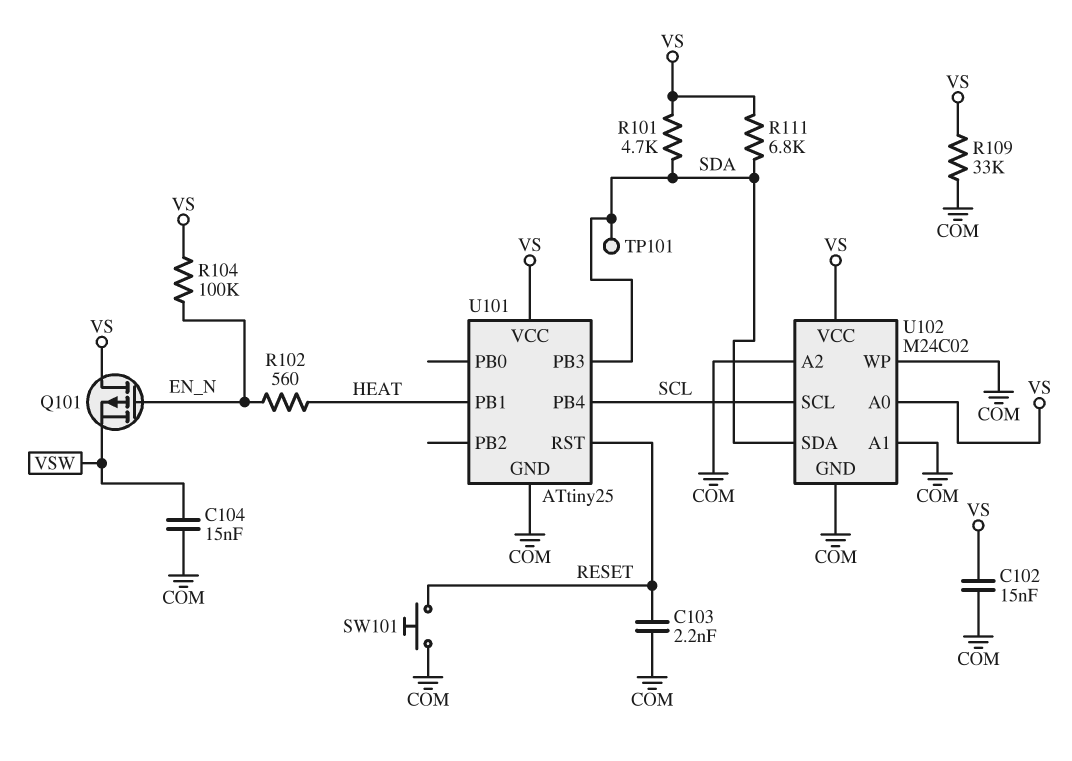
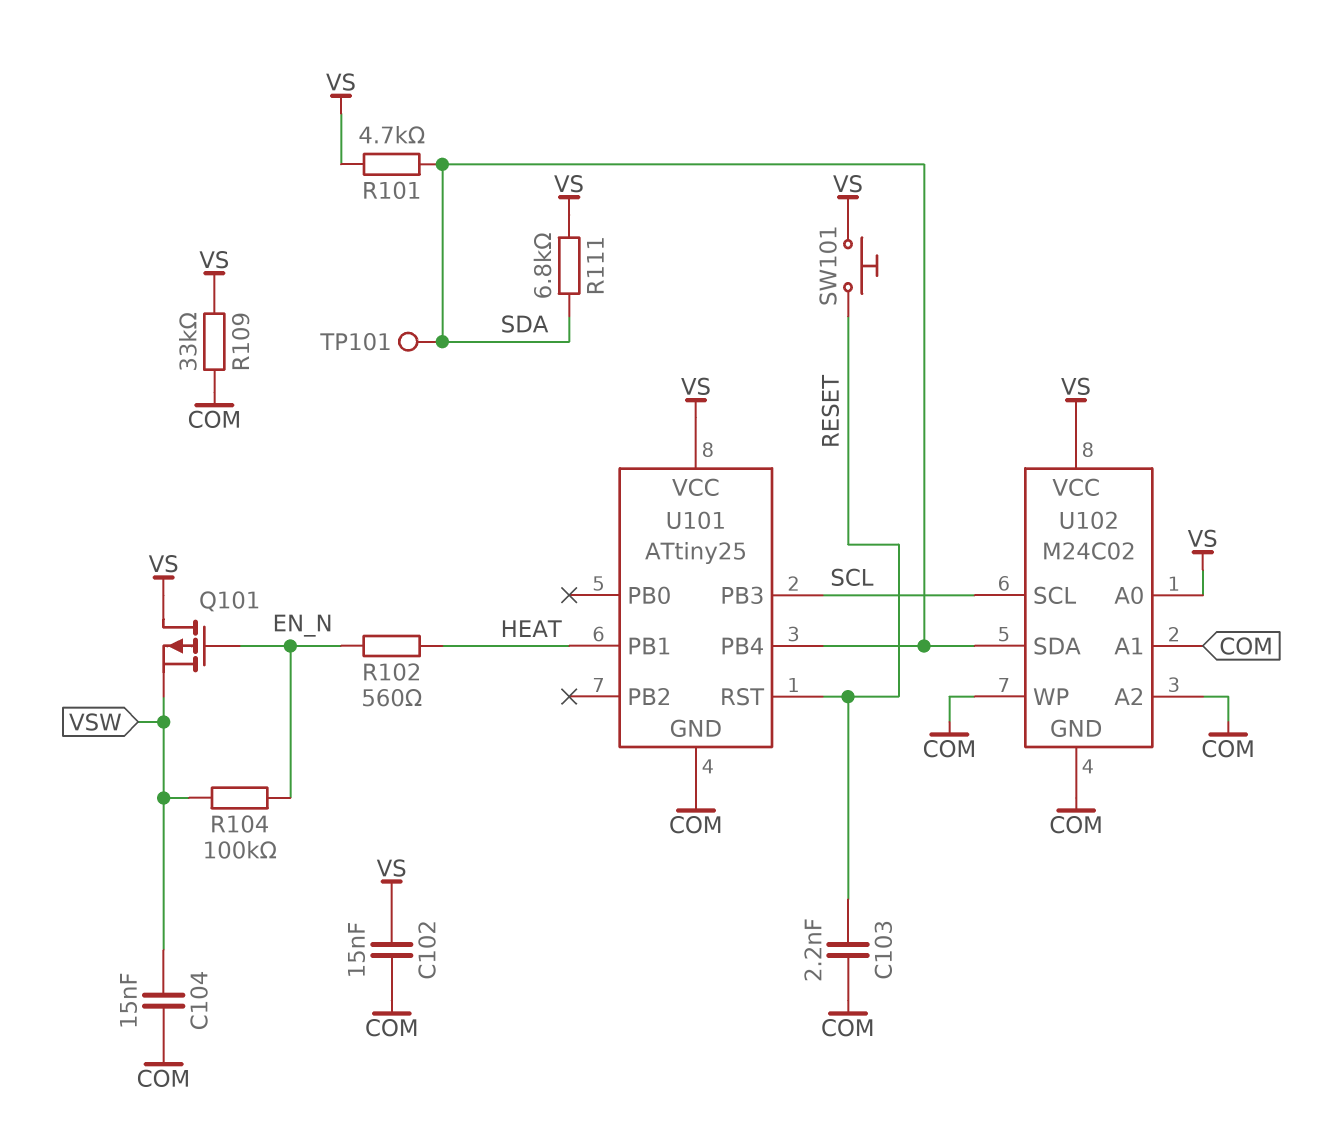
R104: 100k (EN_N, VS) -> 100k (EN_N, VSW)
SW101: button (COM, RESET) -> button (RESET, VS)
U101 pin PB3: SDA -> SCL
U101 pin PB4: SCL -> SDA

